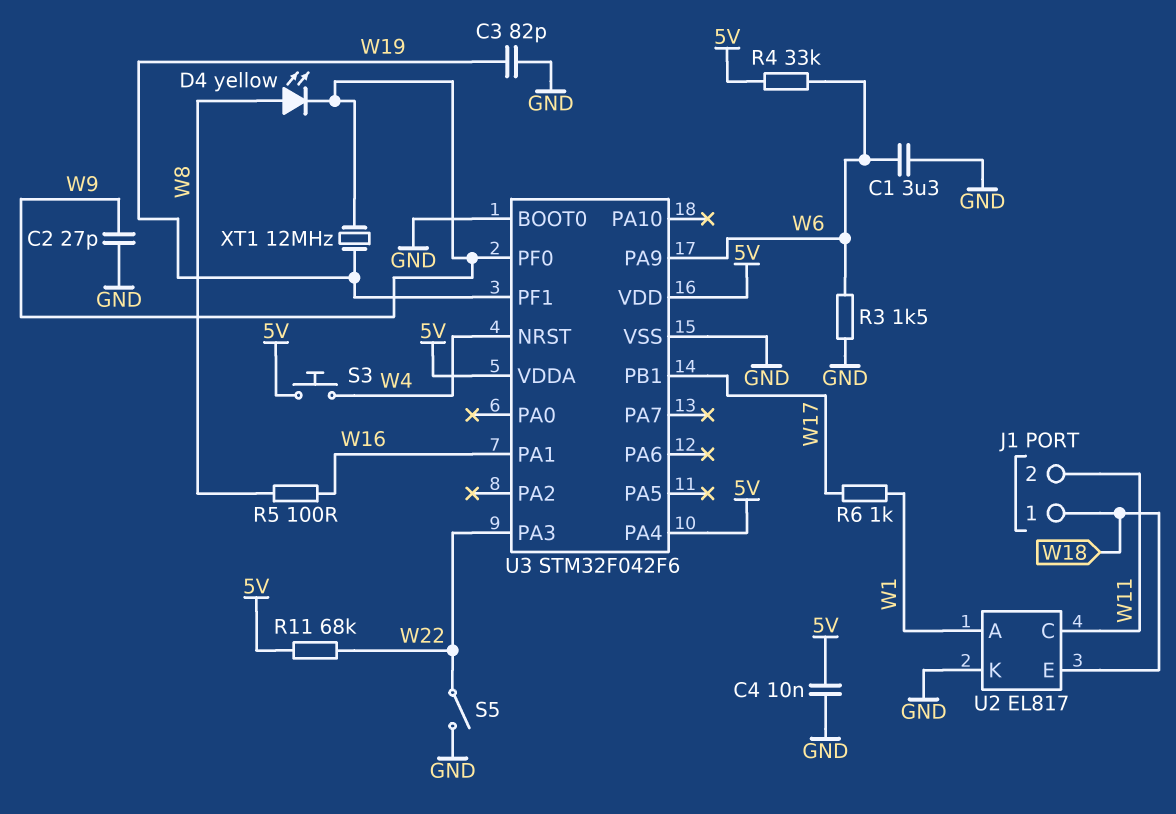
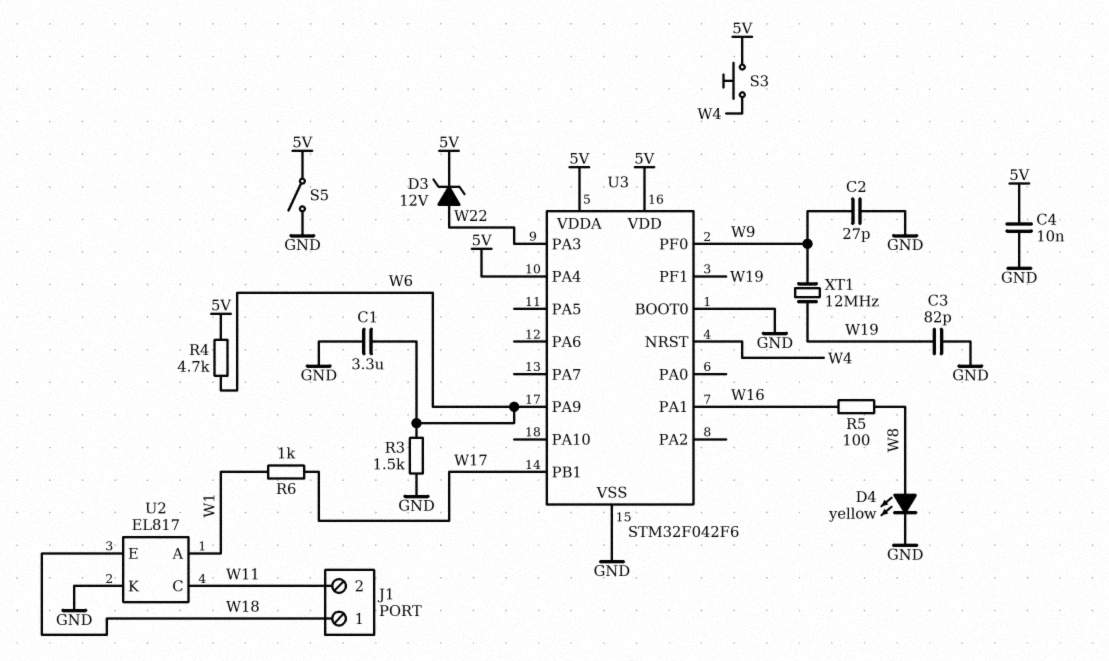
D3: none -> zener 12V (A W22, K 5V)
D4: LED yellow (A W8, K W9) -> LED yellow (A W8, K GND)
R4: 33k (5V, W6) -> 4.7k (5V, W6)
R11: 68k (5V, W22) -> none
S5: switch (GND, W22) -> switch (5V, GND)

